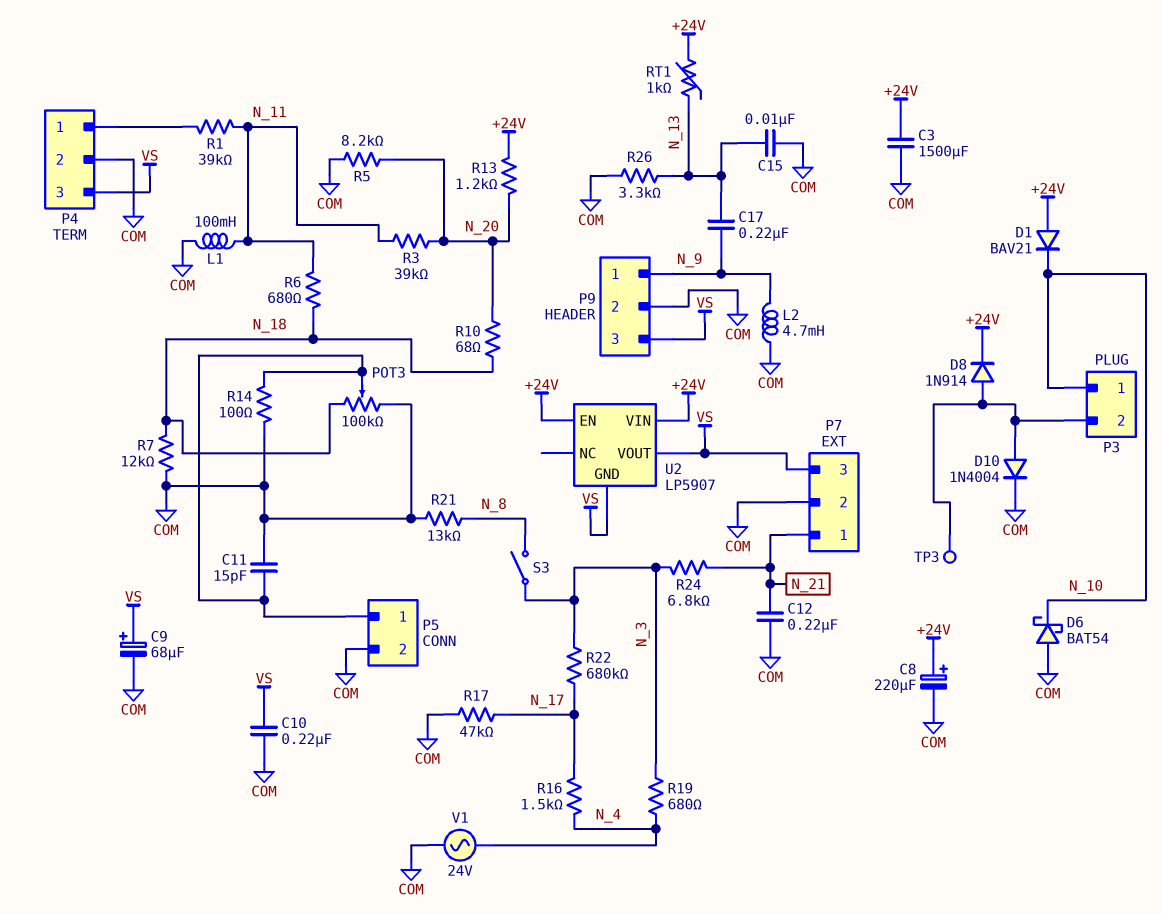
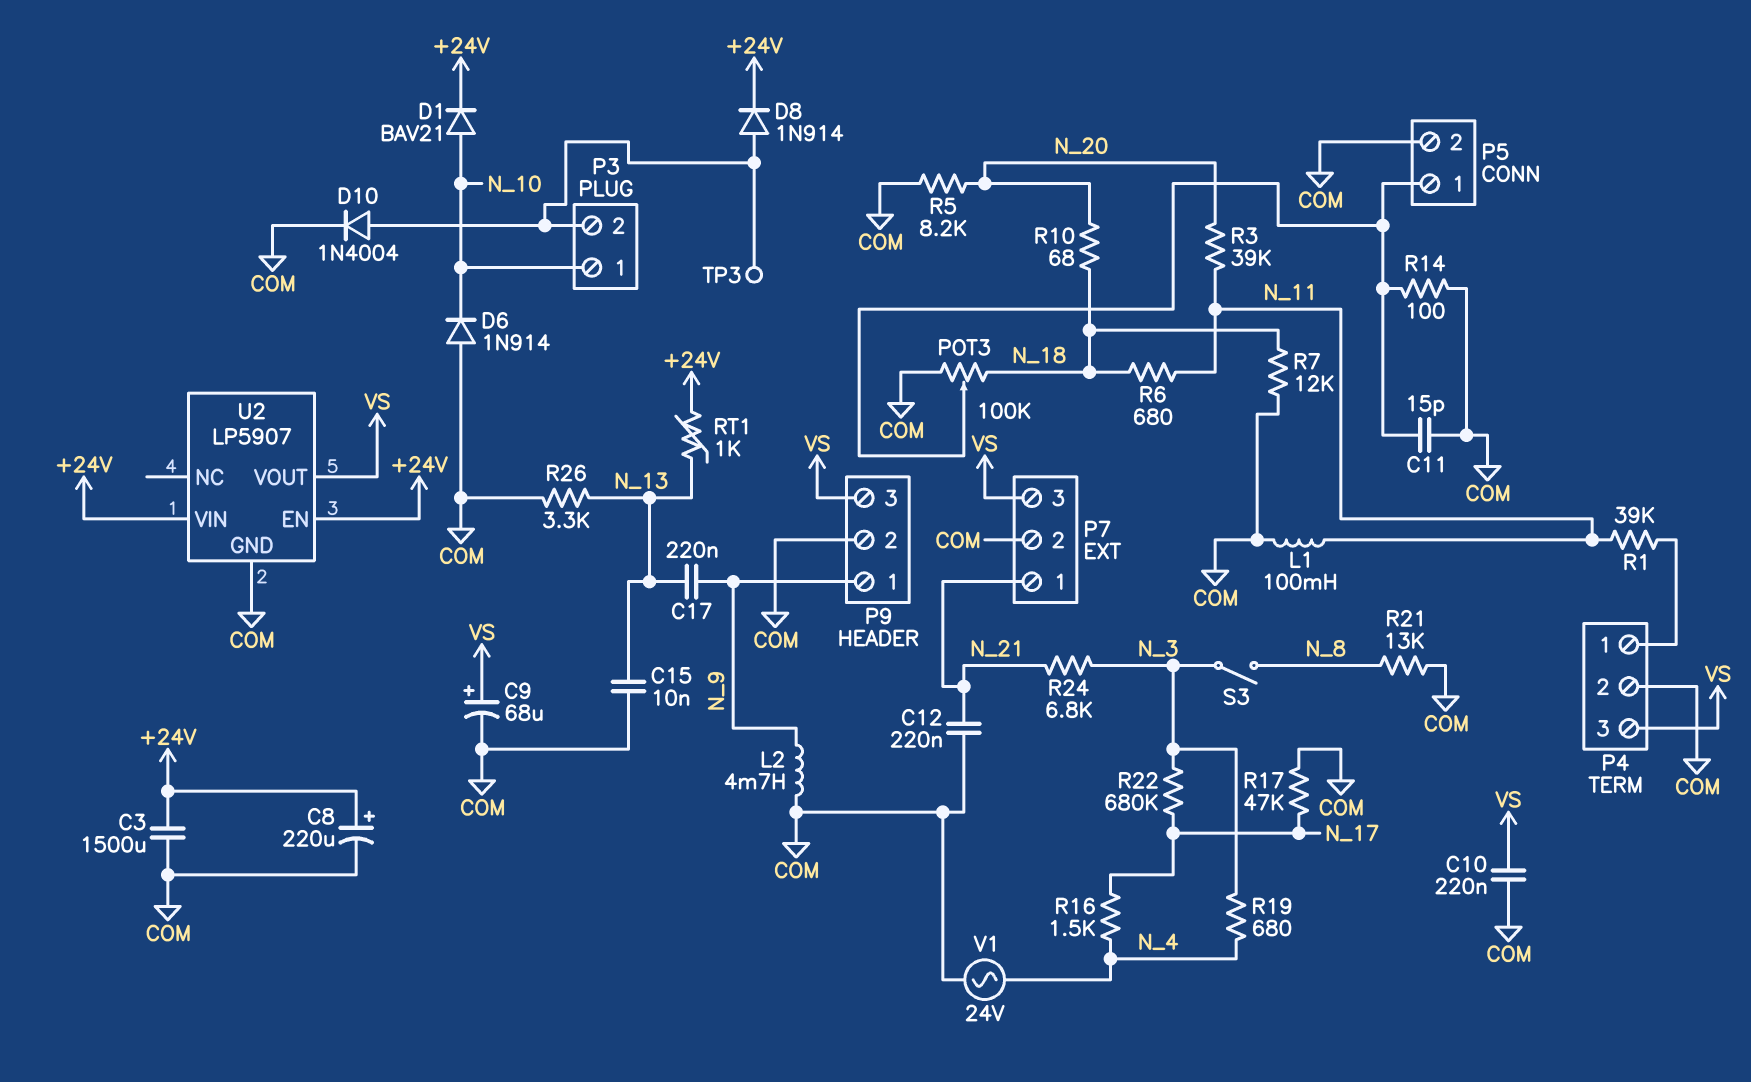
D1: diode BAV21 (A +24V, K N_10) -> diode BAV21 (A N_10, K +24V)
D6: schottky BAT54 (A COM, K N_10) -> diode 1N914 (A COM, K N_10)
R13: 1.2k (+24V, N_20) -> none
U2 pin GND: VS -> COM

